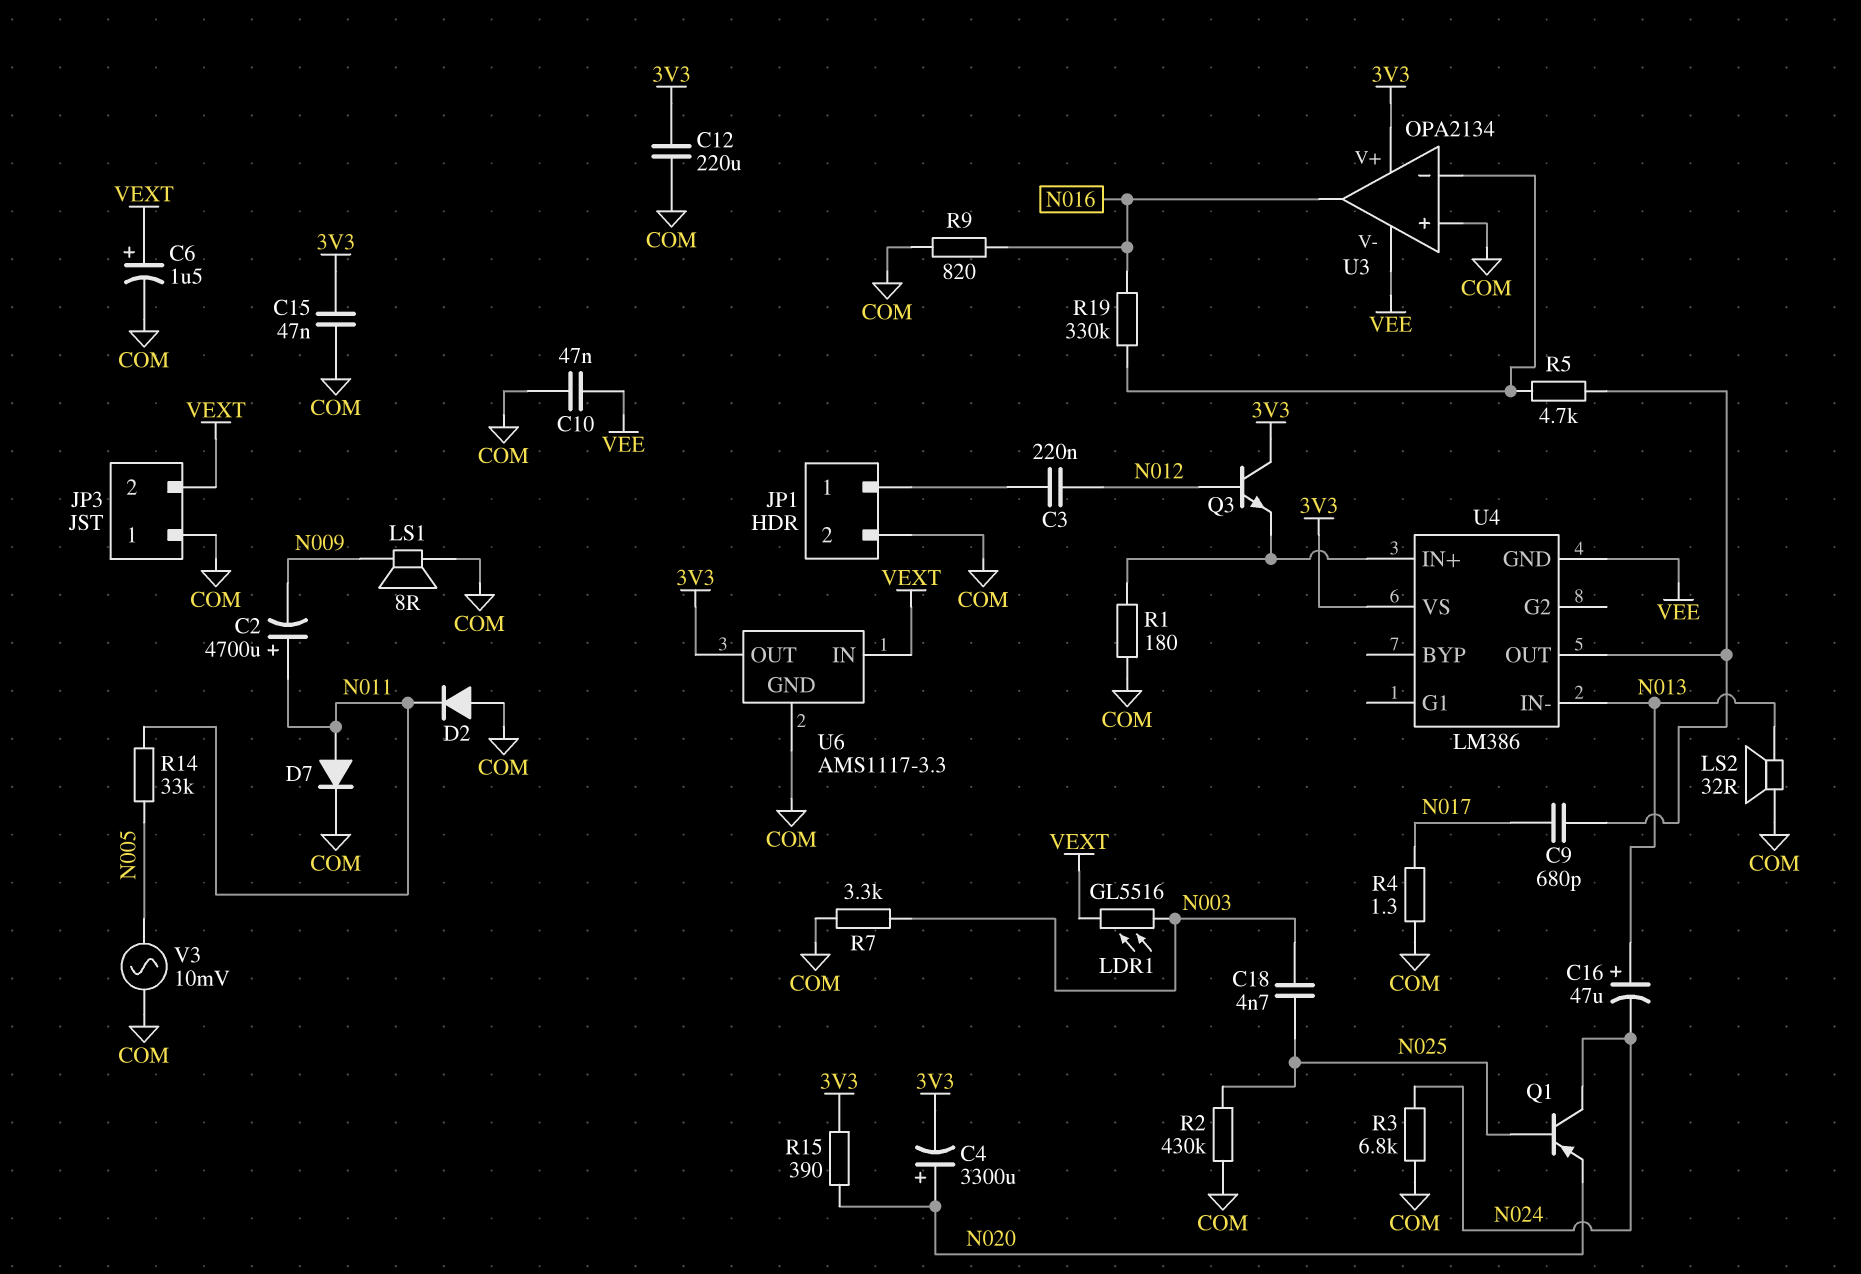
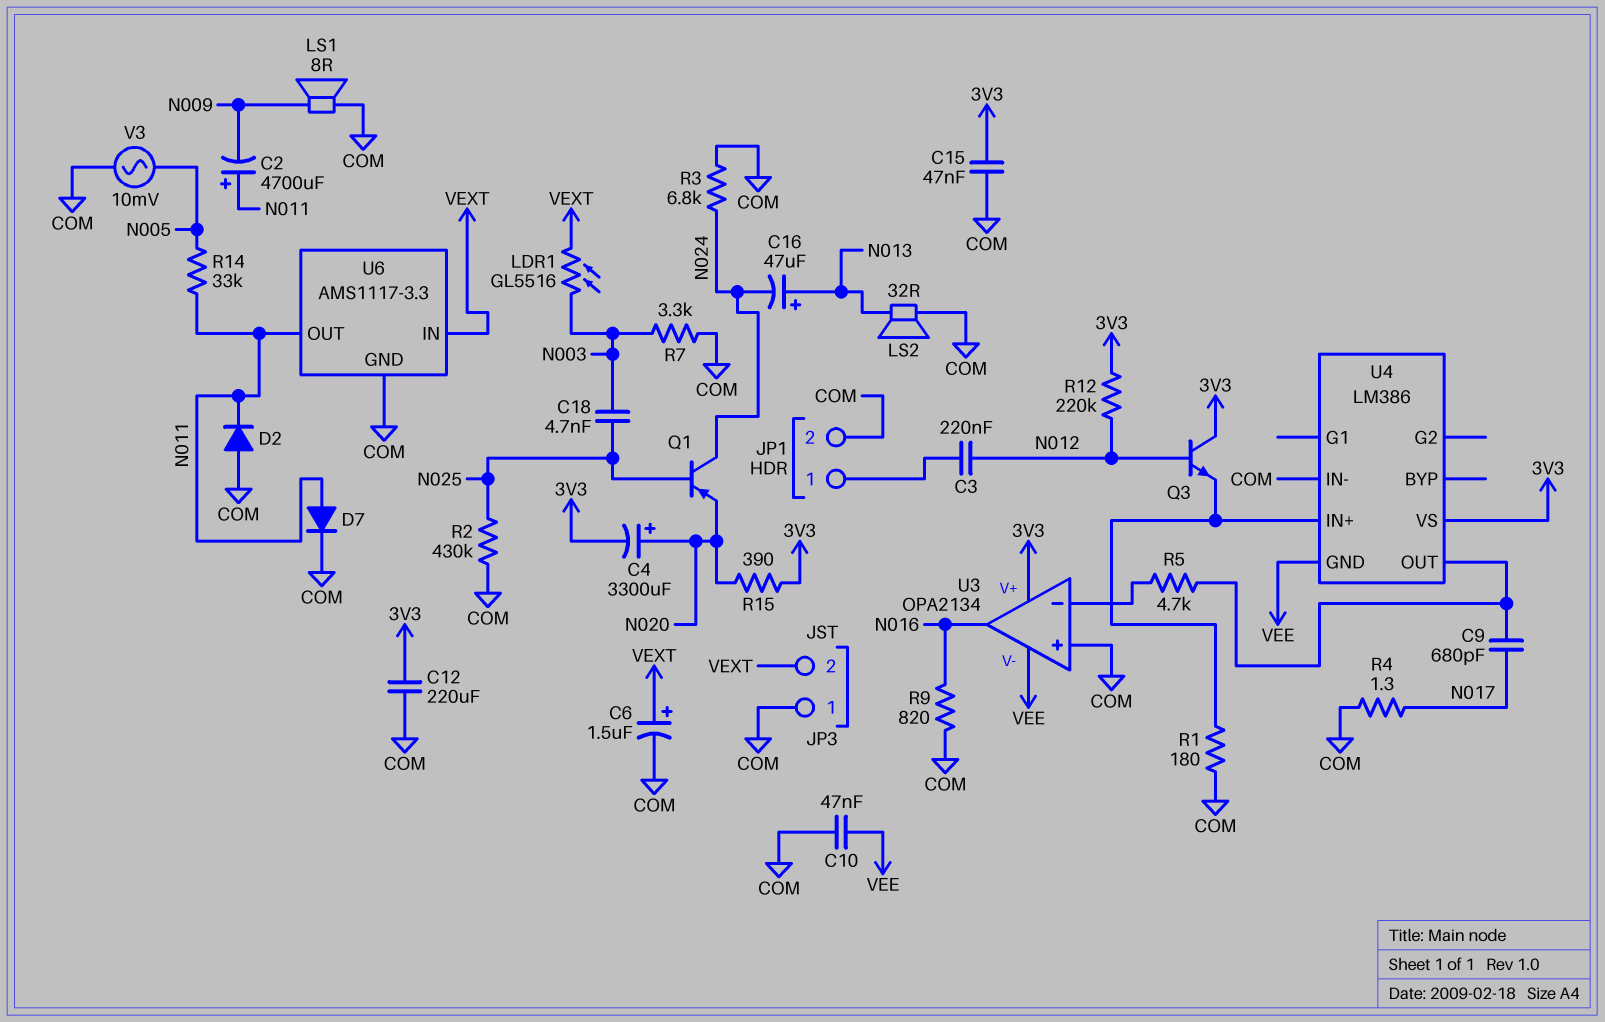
R12: none -> 220k (3V3, N012)
R19: 330k (N016, U3/in-) -> none
U4 pin IN-: N013 -> COM
U6 pin OUT: 3V3 -> N011

